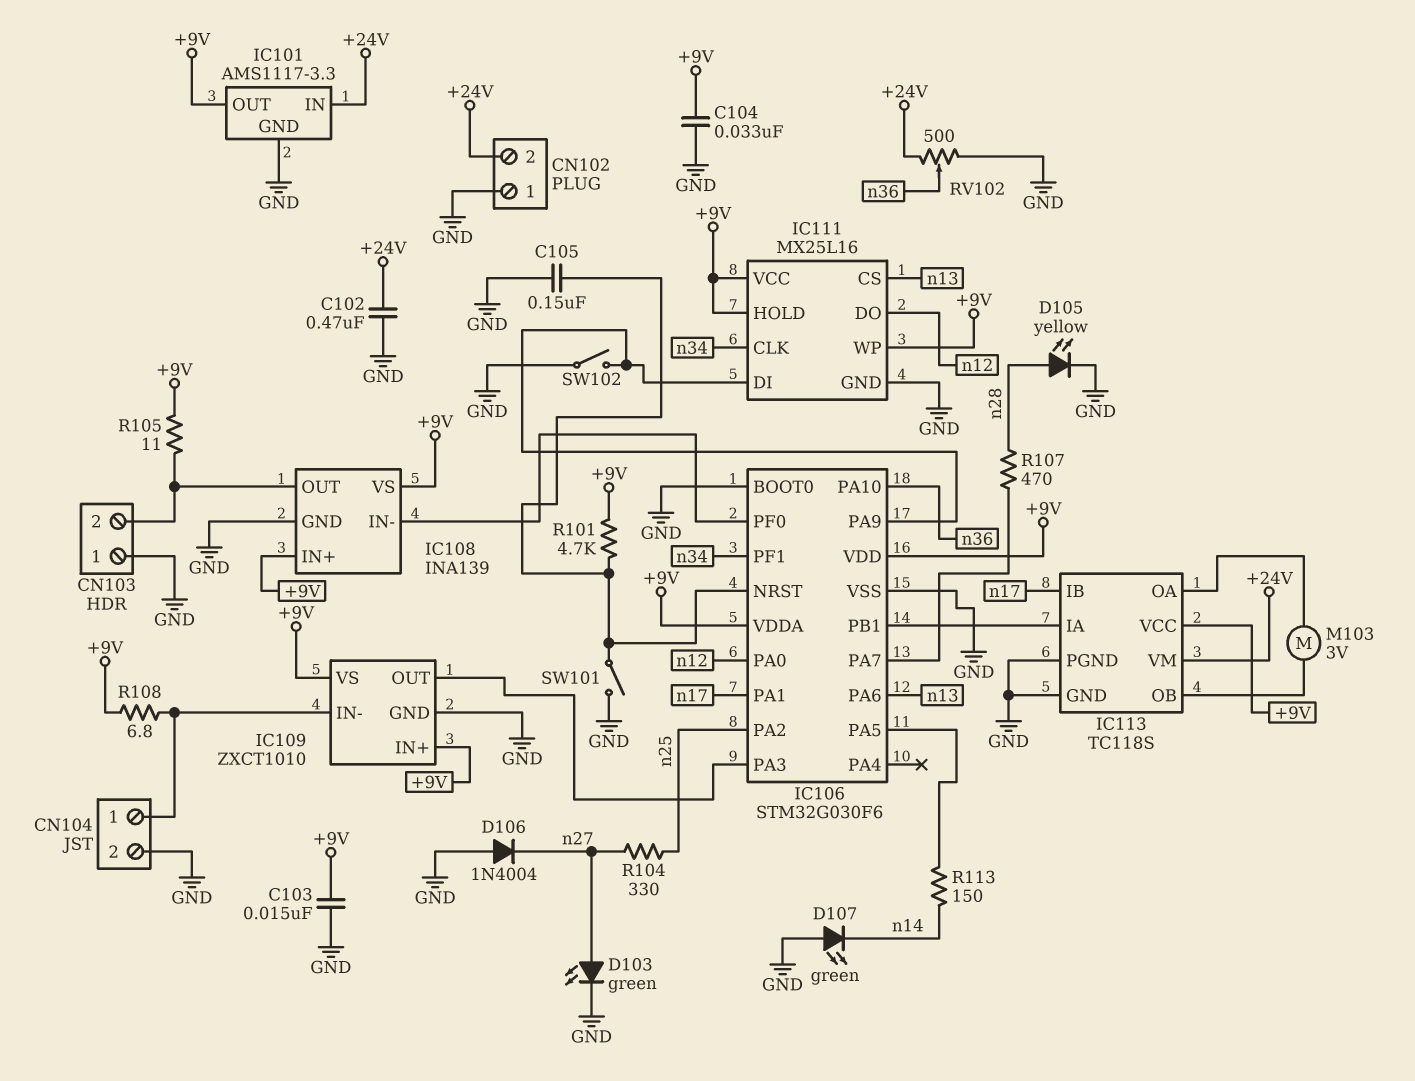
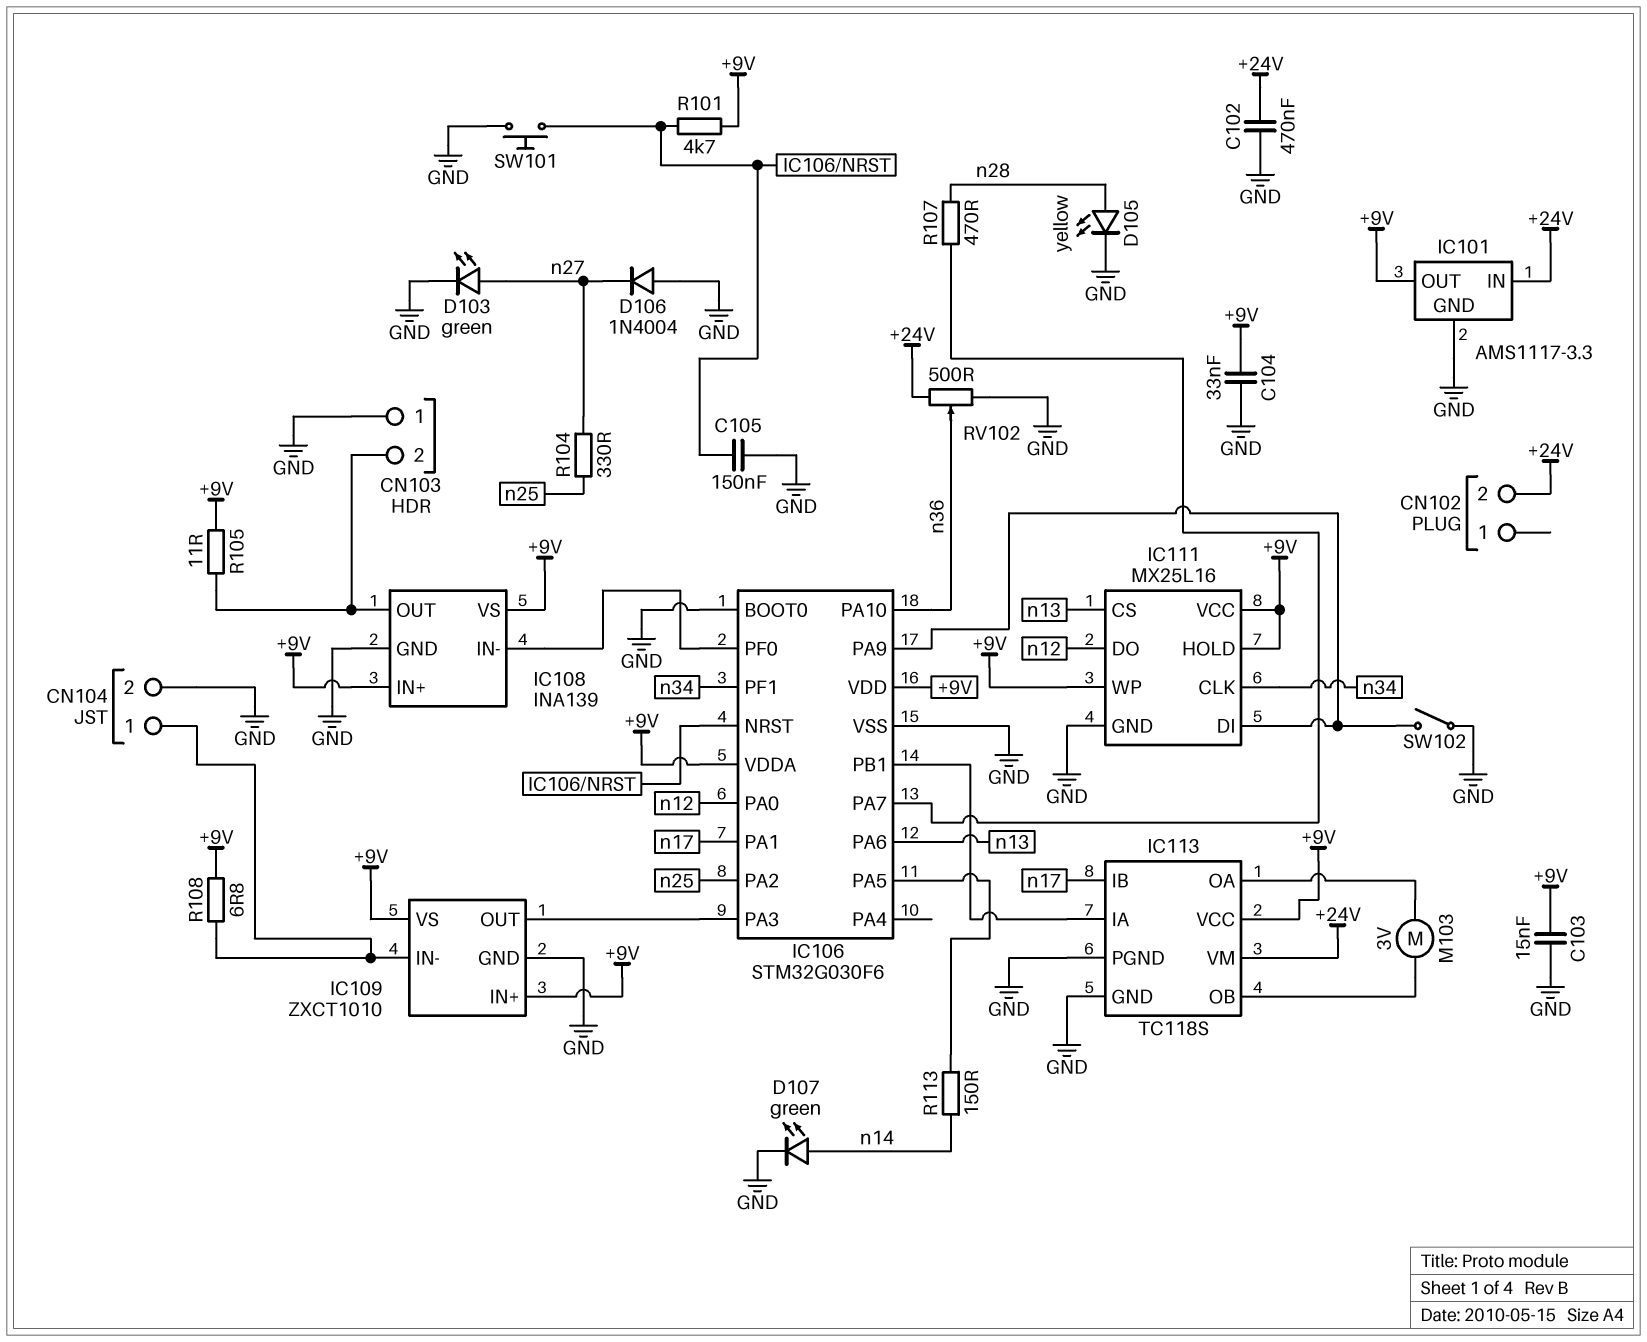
CN102 pin 1: GND -> none
D107: LED green (A GND, K n14) -> LED green (A n14, K GND)
SW101: switch (GND, IC106/NRST) -> button (GND, IC106/NRST)

